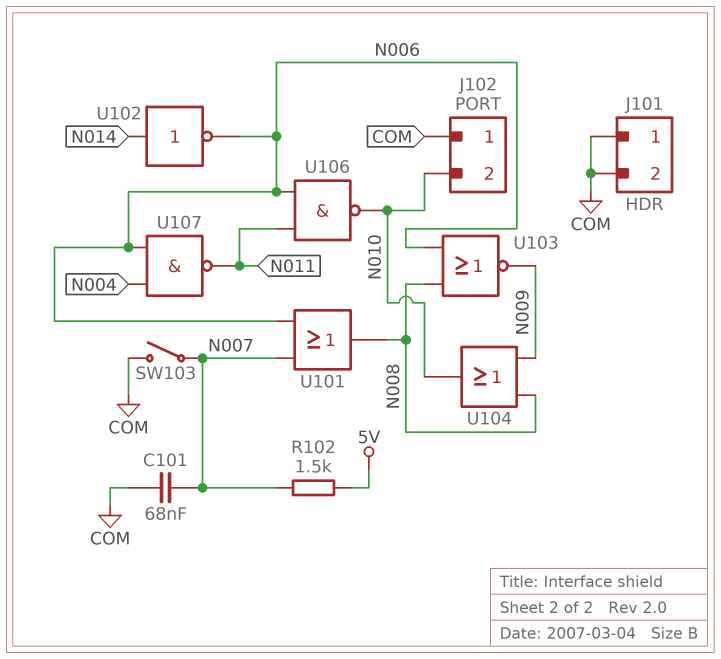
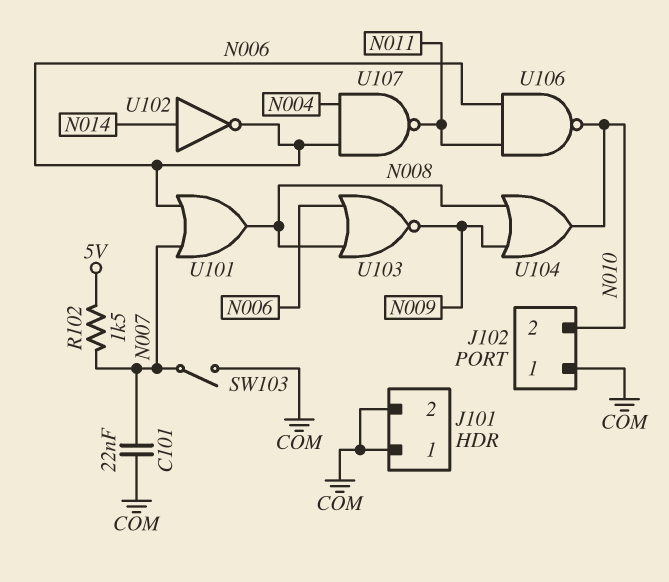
C101: 68nF (COM, N007) -> 22nF (COM, N007)

